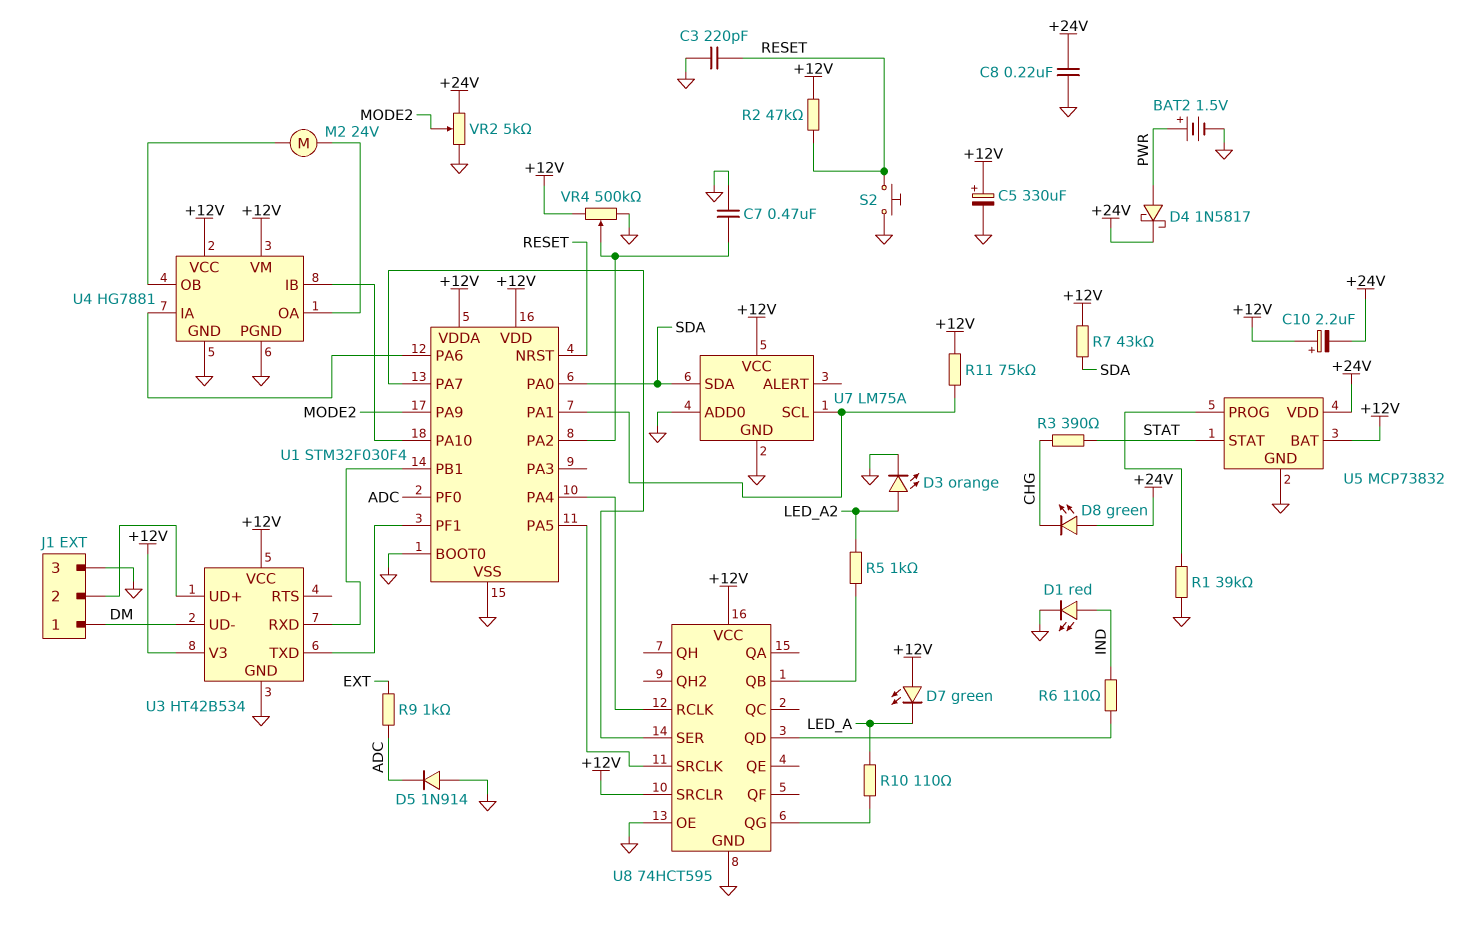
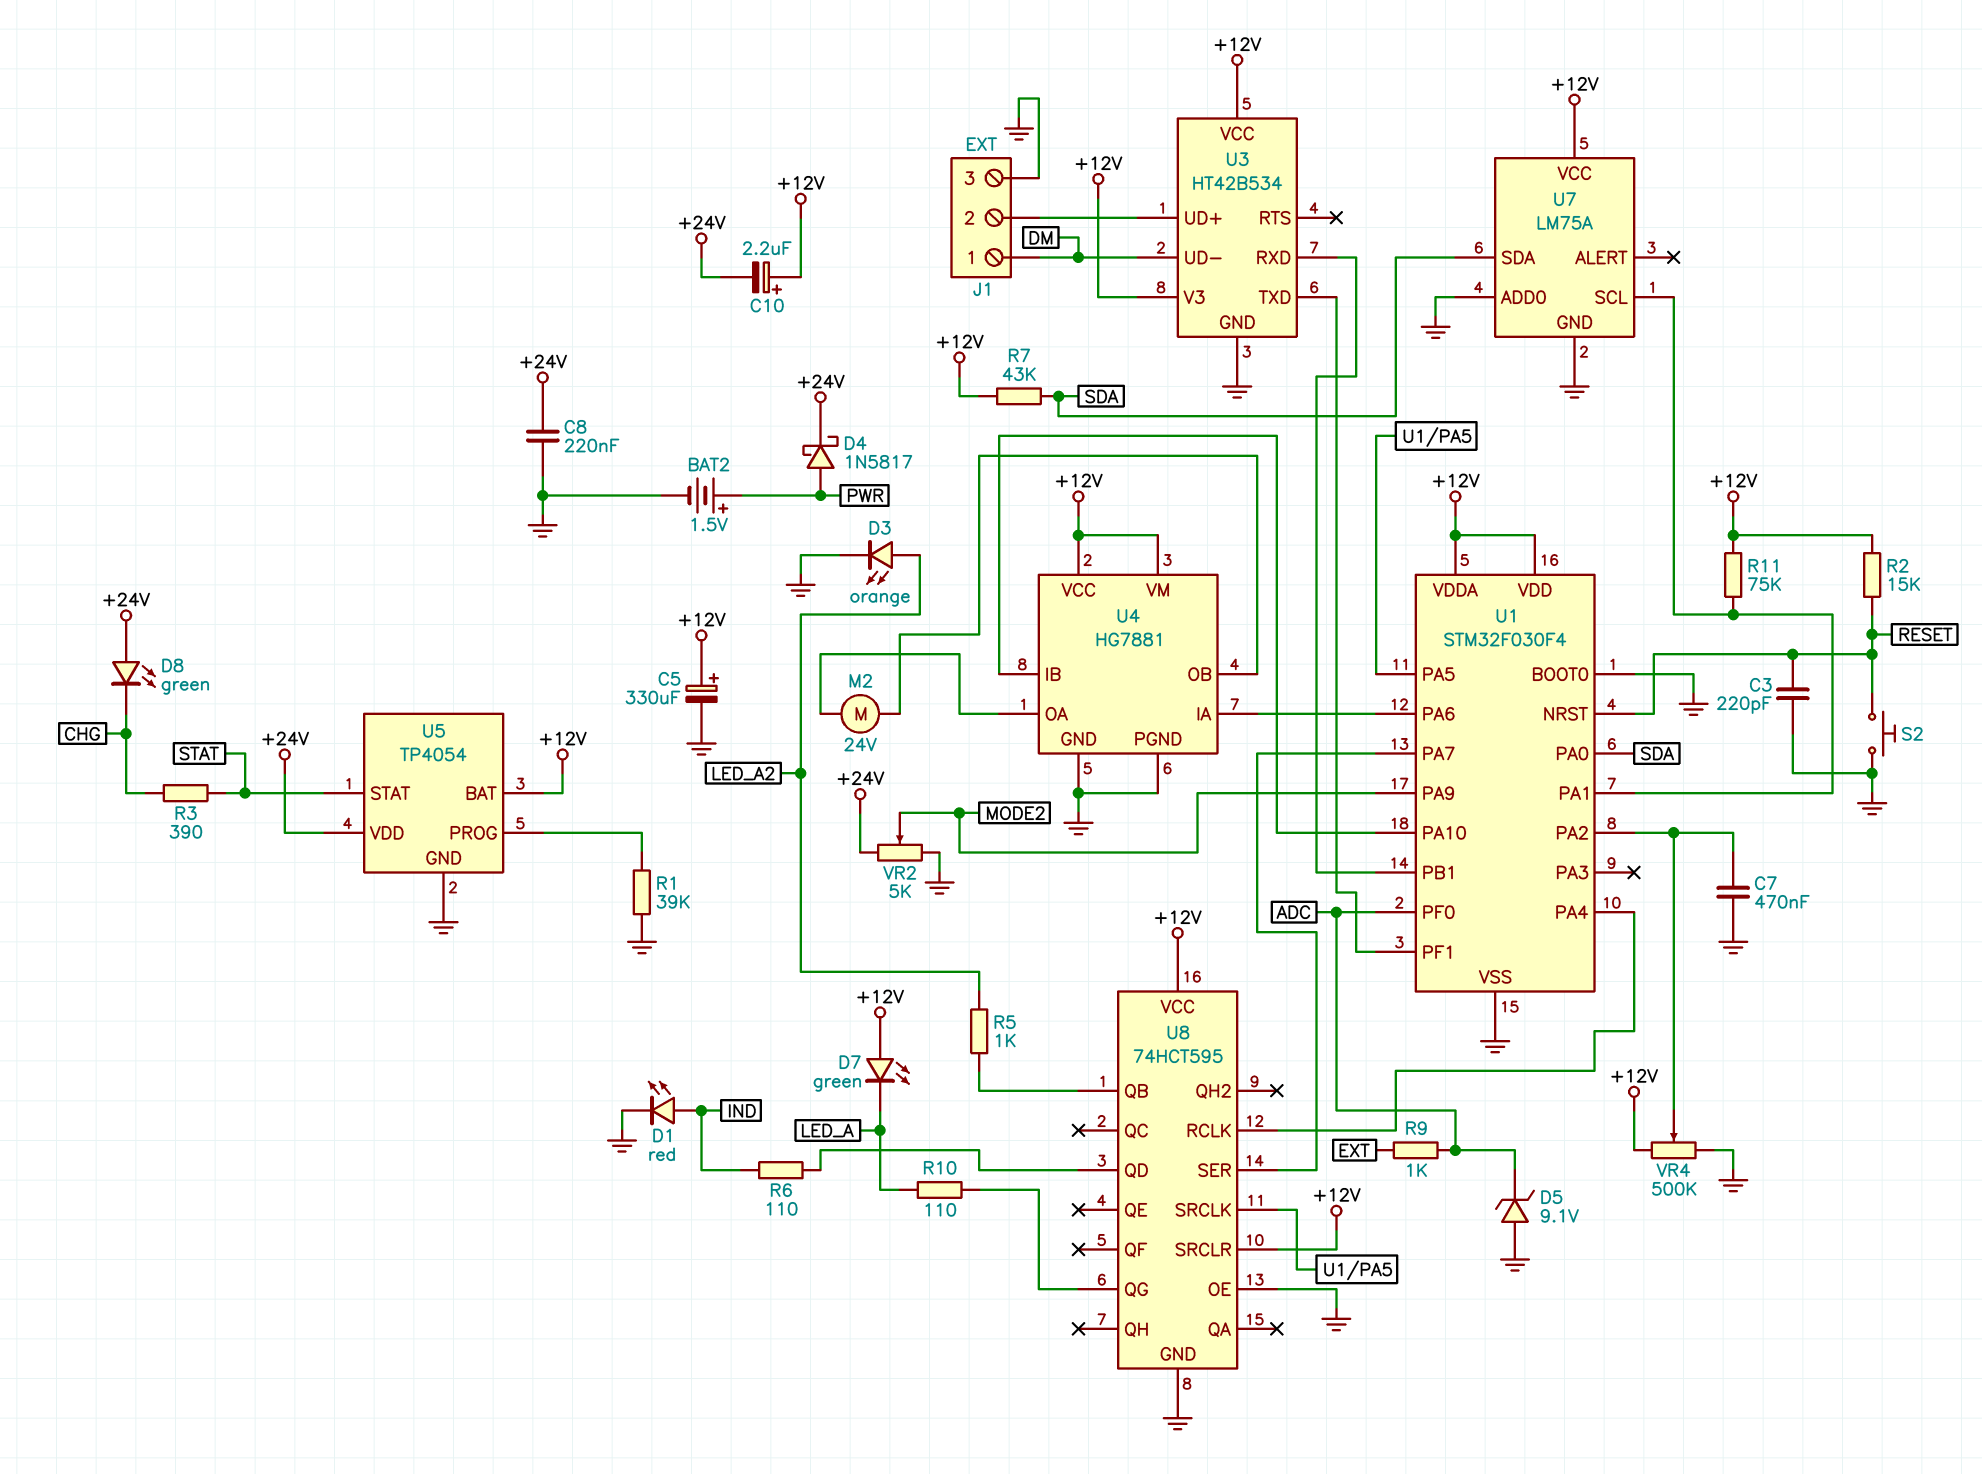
D5: diode 1N914 (A GND, K ADC) -> zener 9.1V (A GND, K ADC)
R2: 47k (+12V, RESET) -> 15k (+12V, RESET)
U5: MCP73832 -> TP4054

